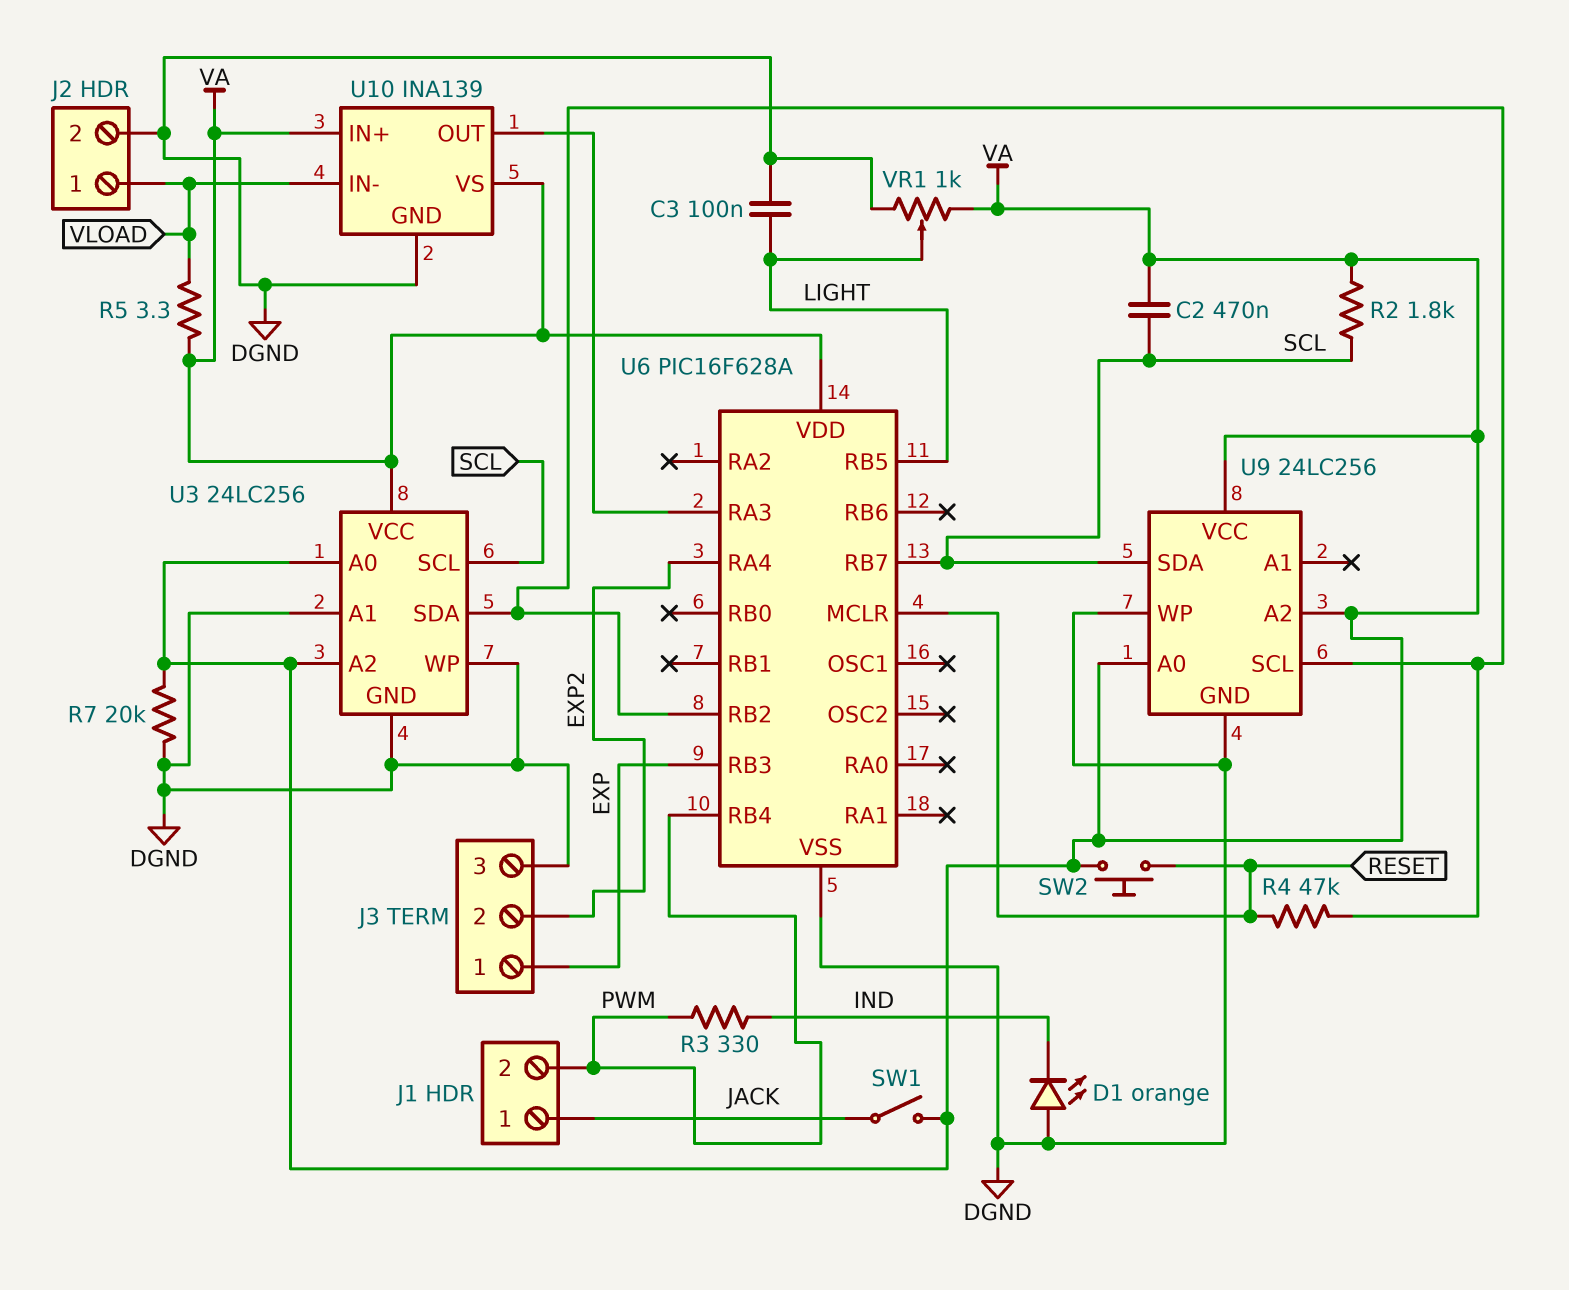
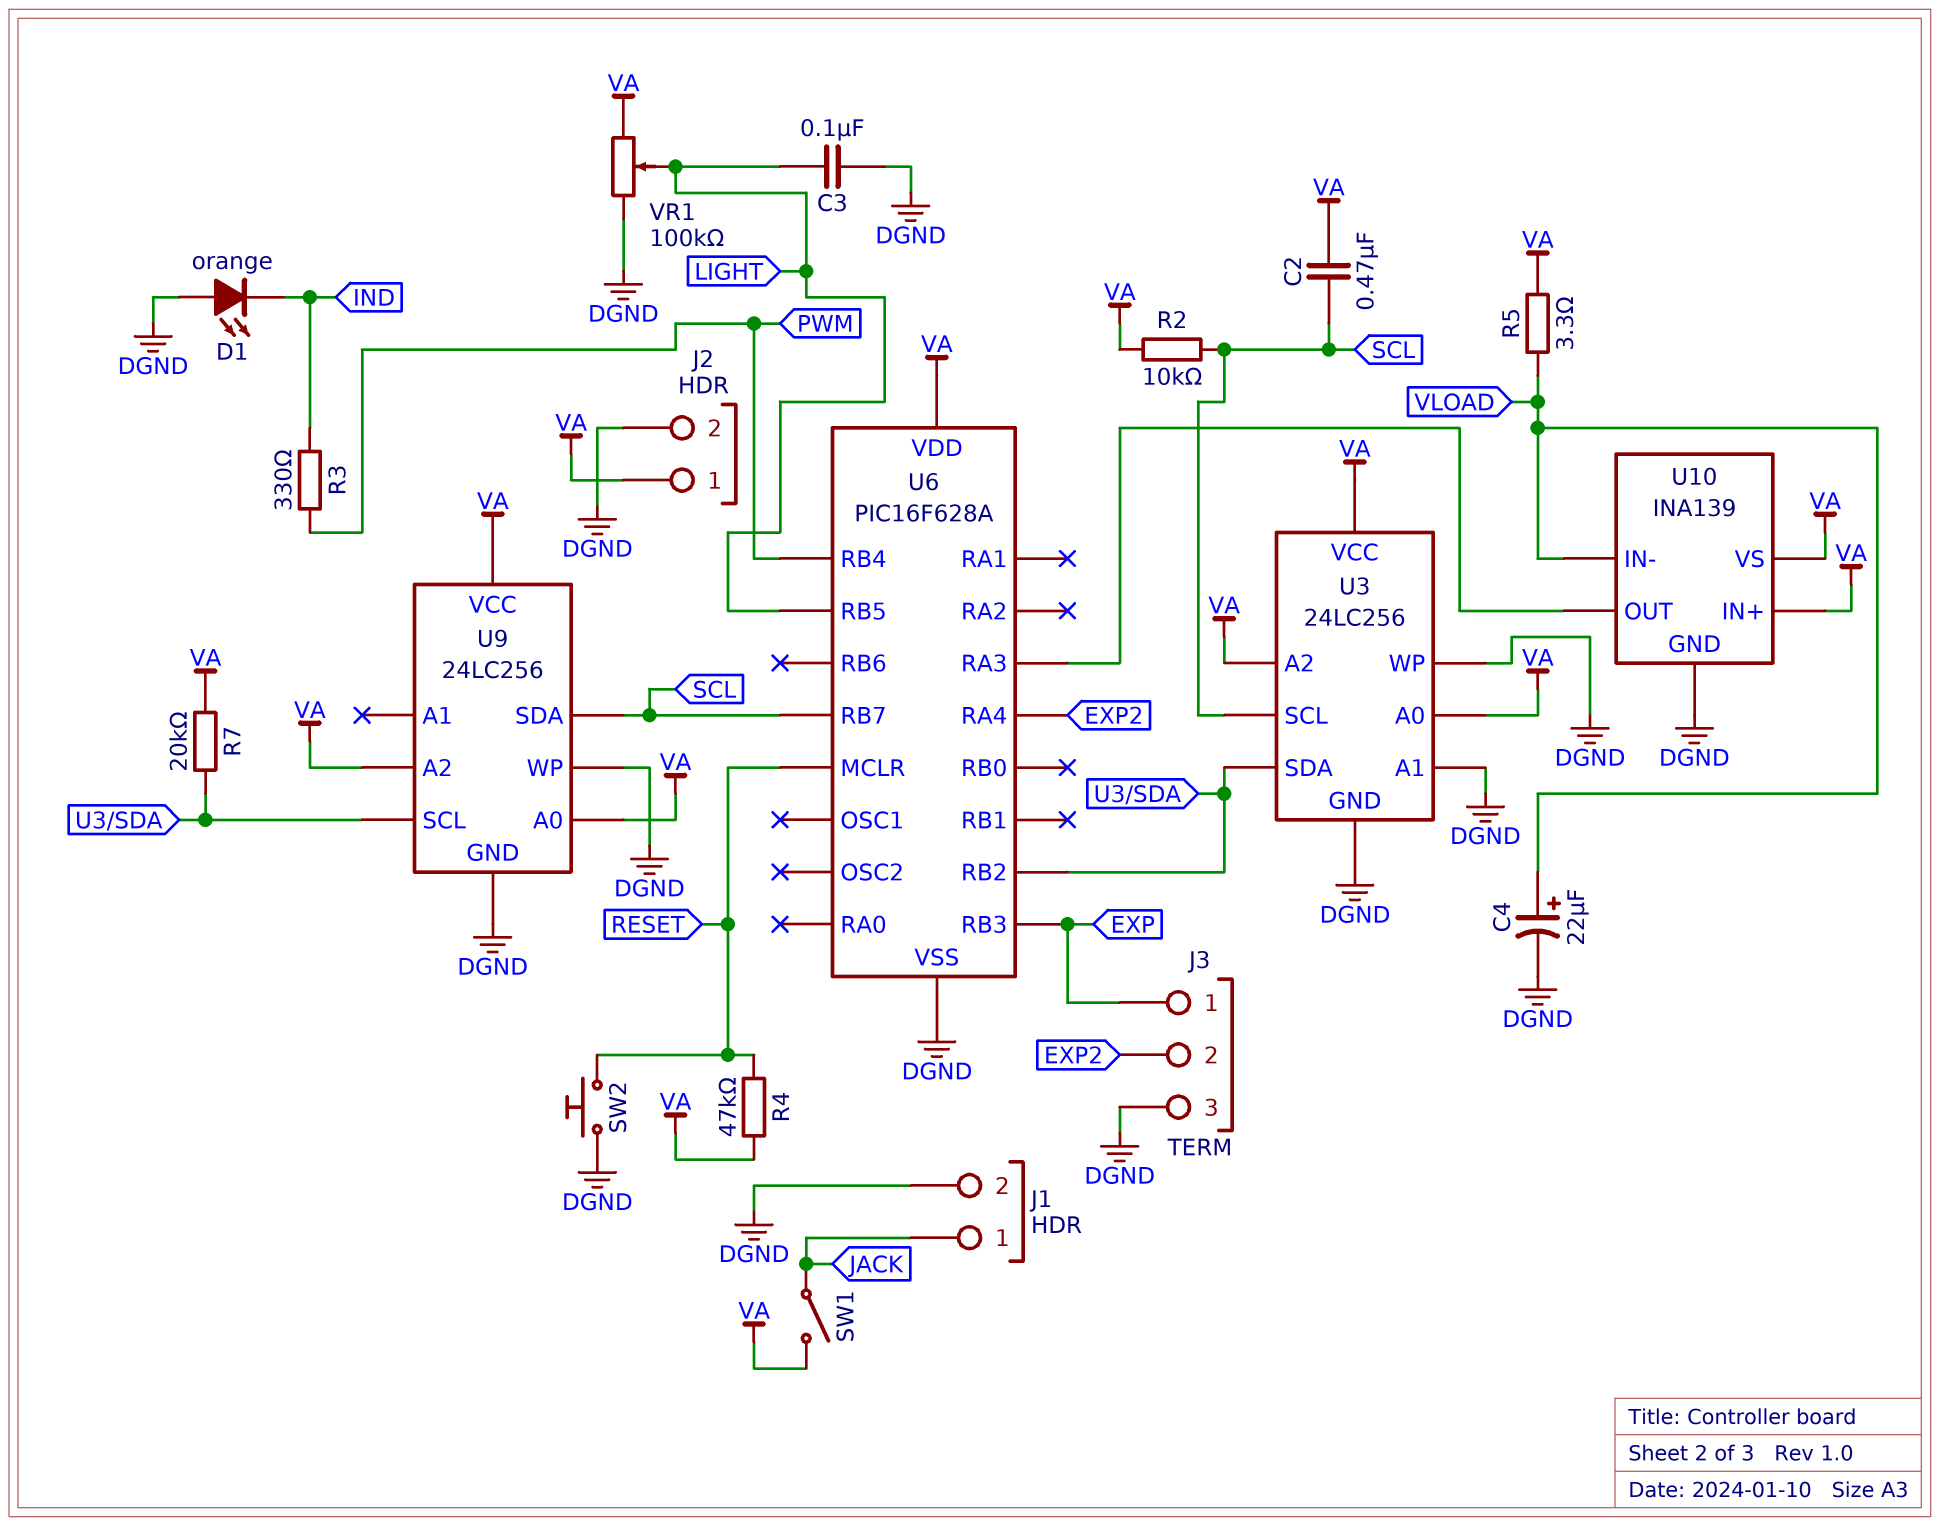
C4: none -> 22uF (plus VLOAD, minus DGND)
J1 pin 2: PWM -> DGND
J2 pin 1: VLOAD -> VA
R2: 1.8k (SCL, VA) -> 10k (SCL, VA)
R4: 47k (RESET, U3/SDA) -> 47k (RESET, VA)
R7: 20k (DGND, VA) -> 20k (U3/SDA, VA)
SW2: button (RESET, VA) -> button (DGND, RESET)
VR1: 1k (DGND, VA, wiper LIGHT) -> 100k (DGND, VA, wiper LIGHT)

